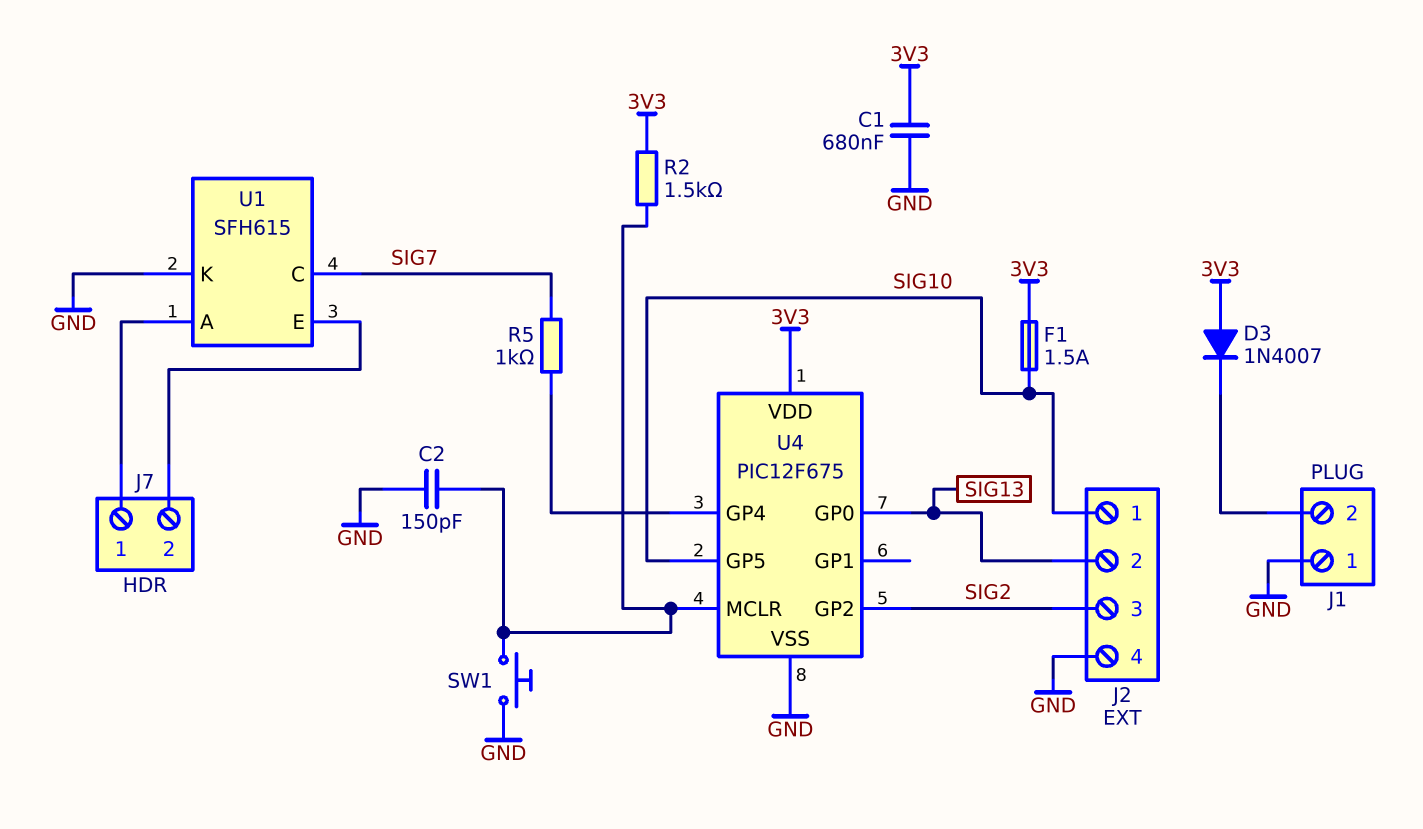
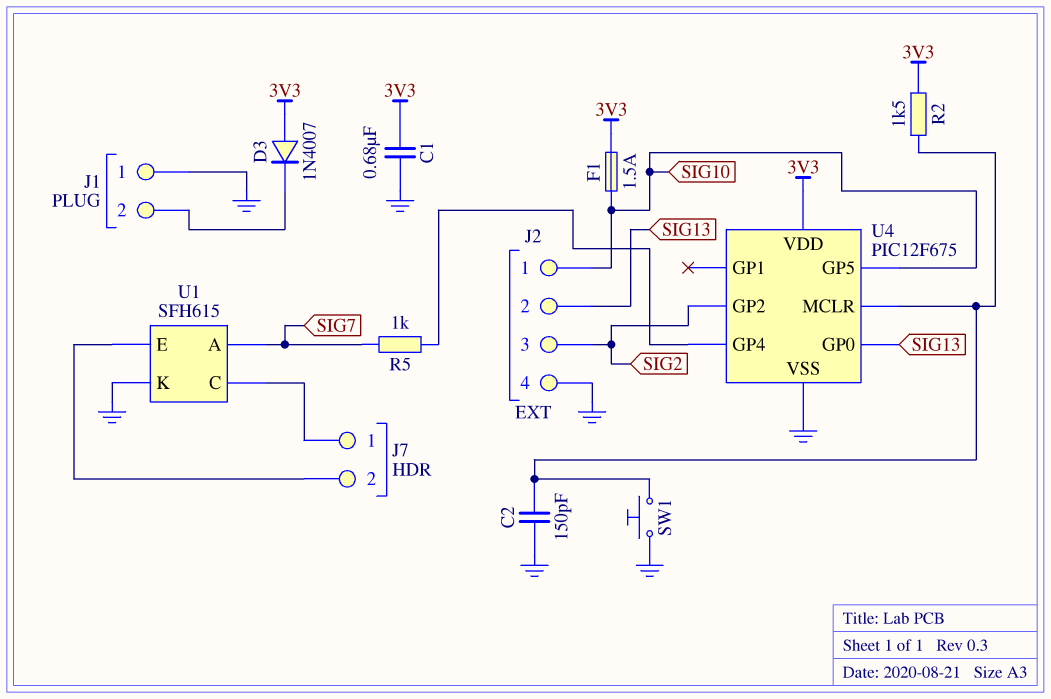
U1 pin A: J7/1 -> SIG7
U1 pin C: SIG7 -> J7/1

